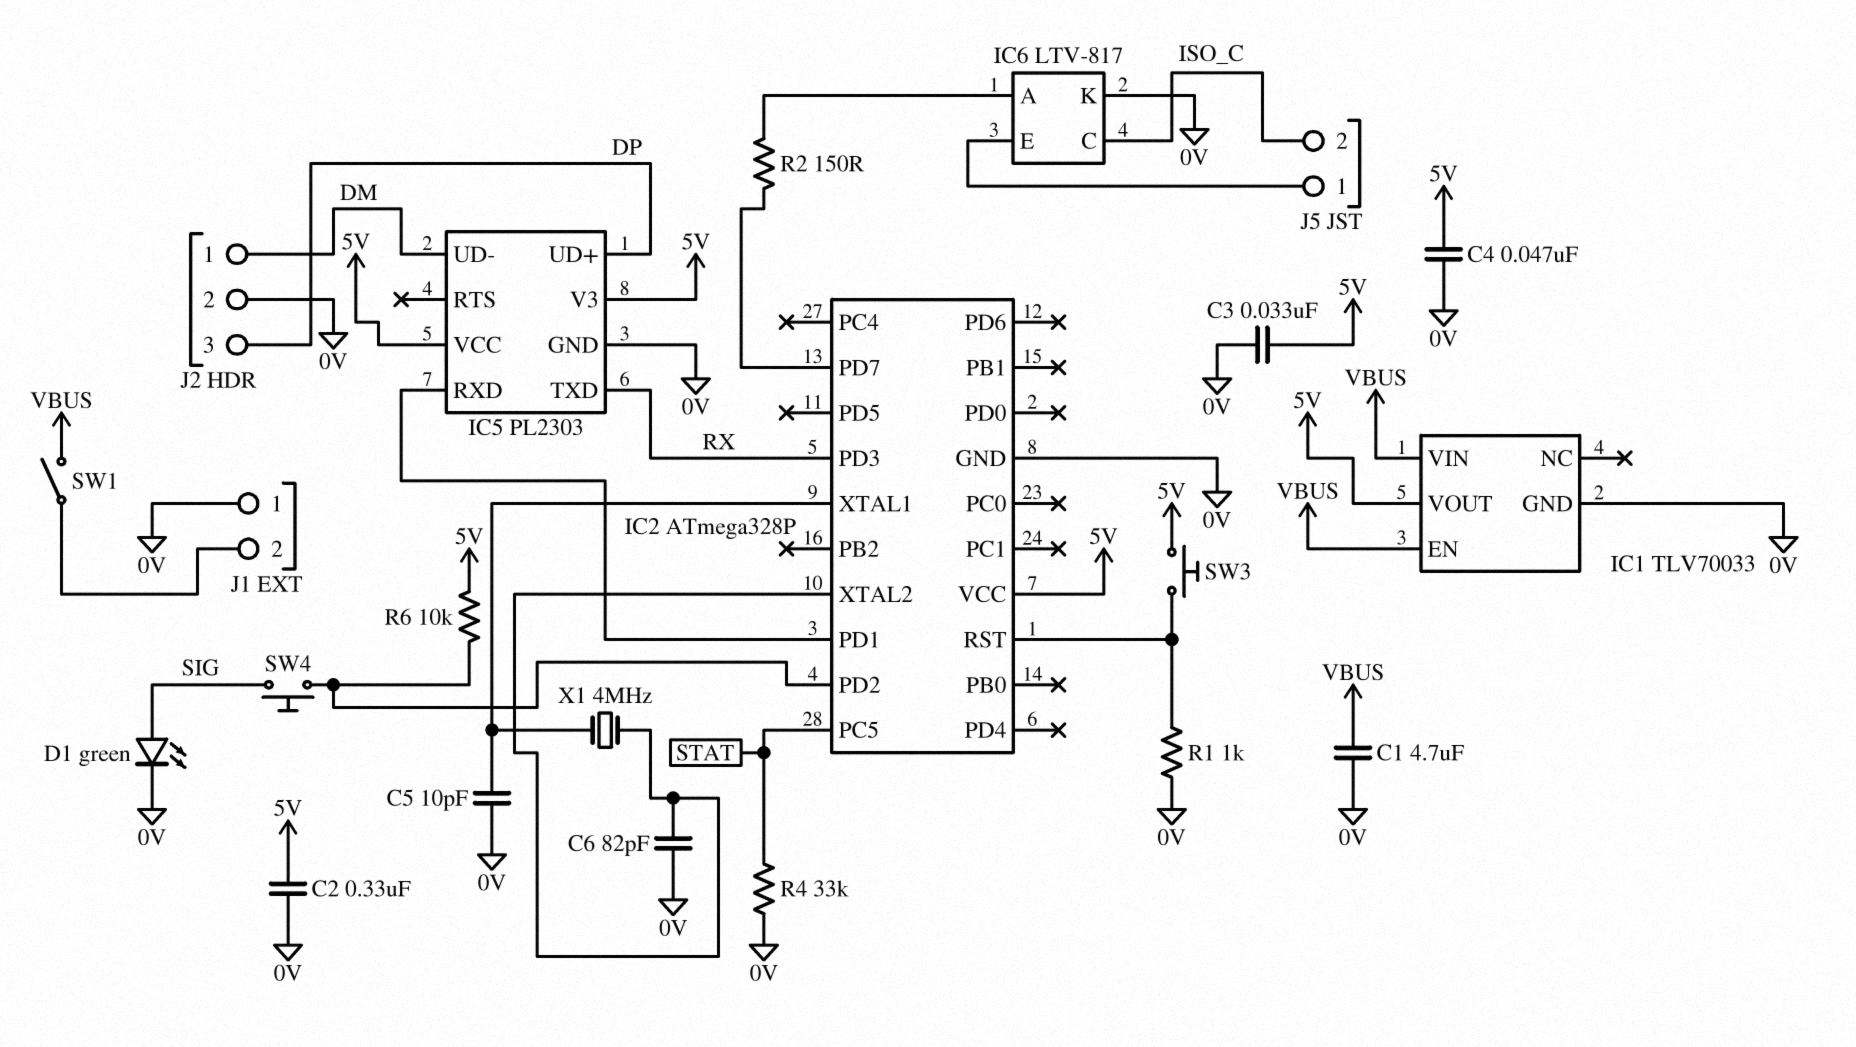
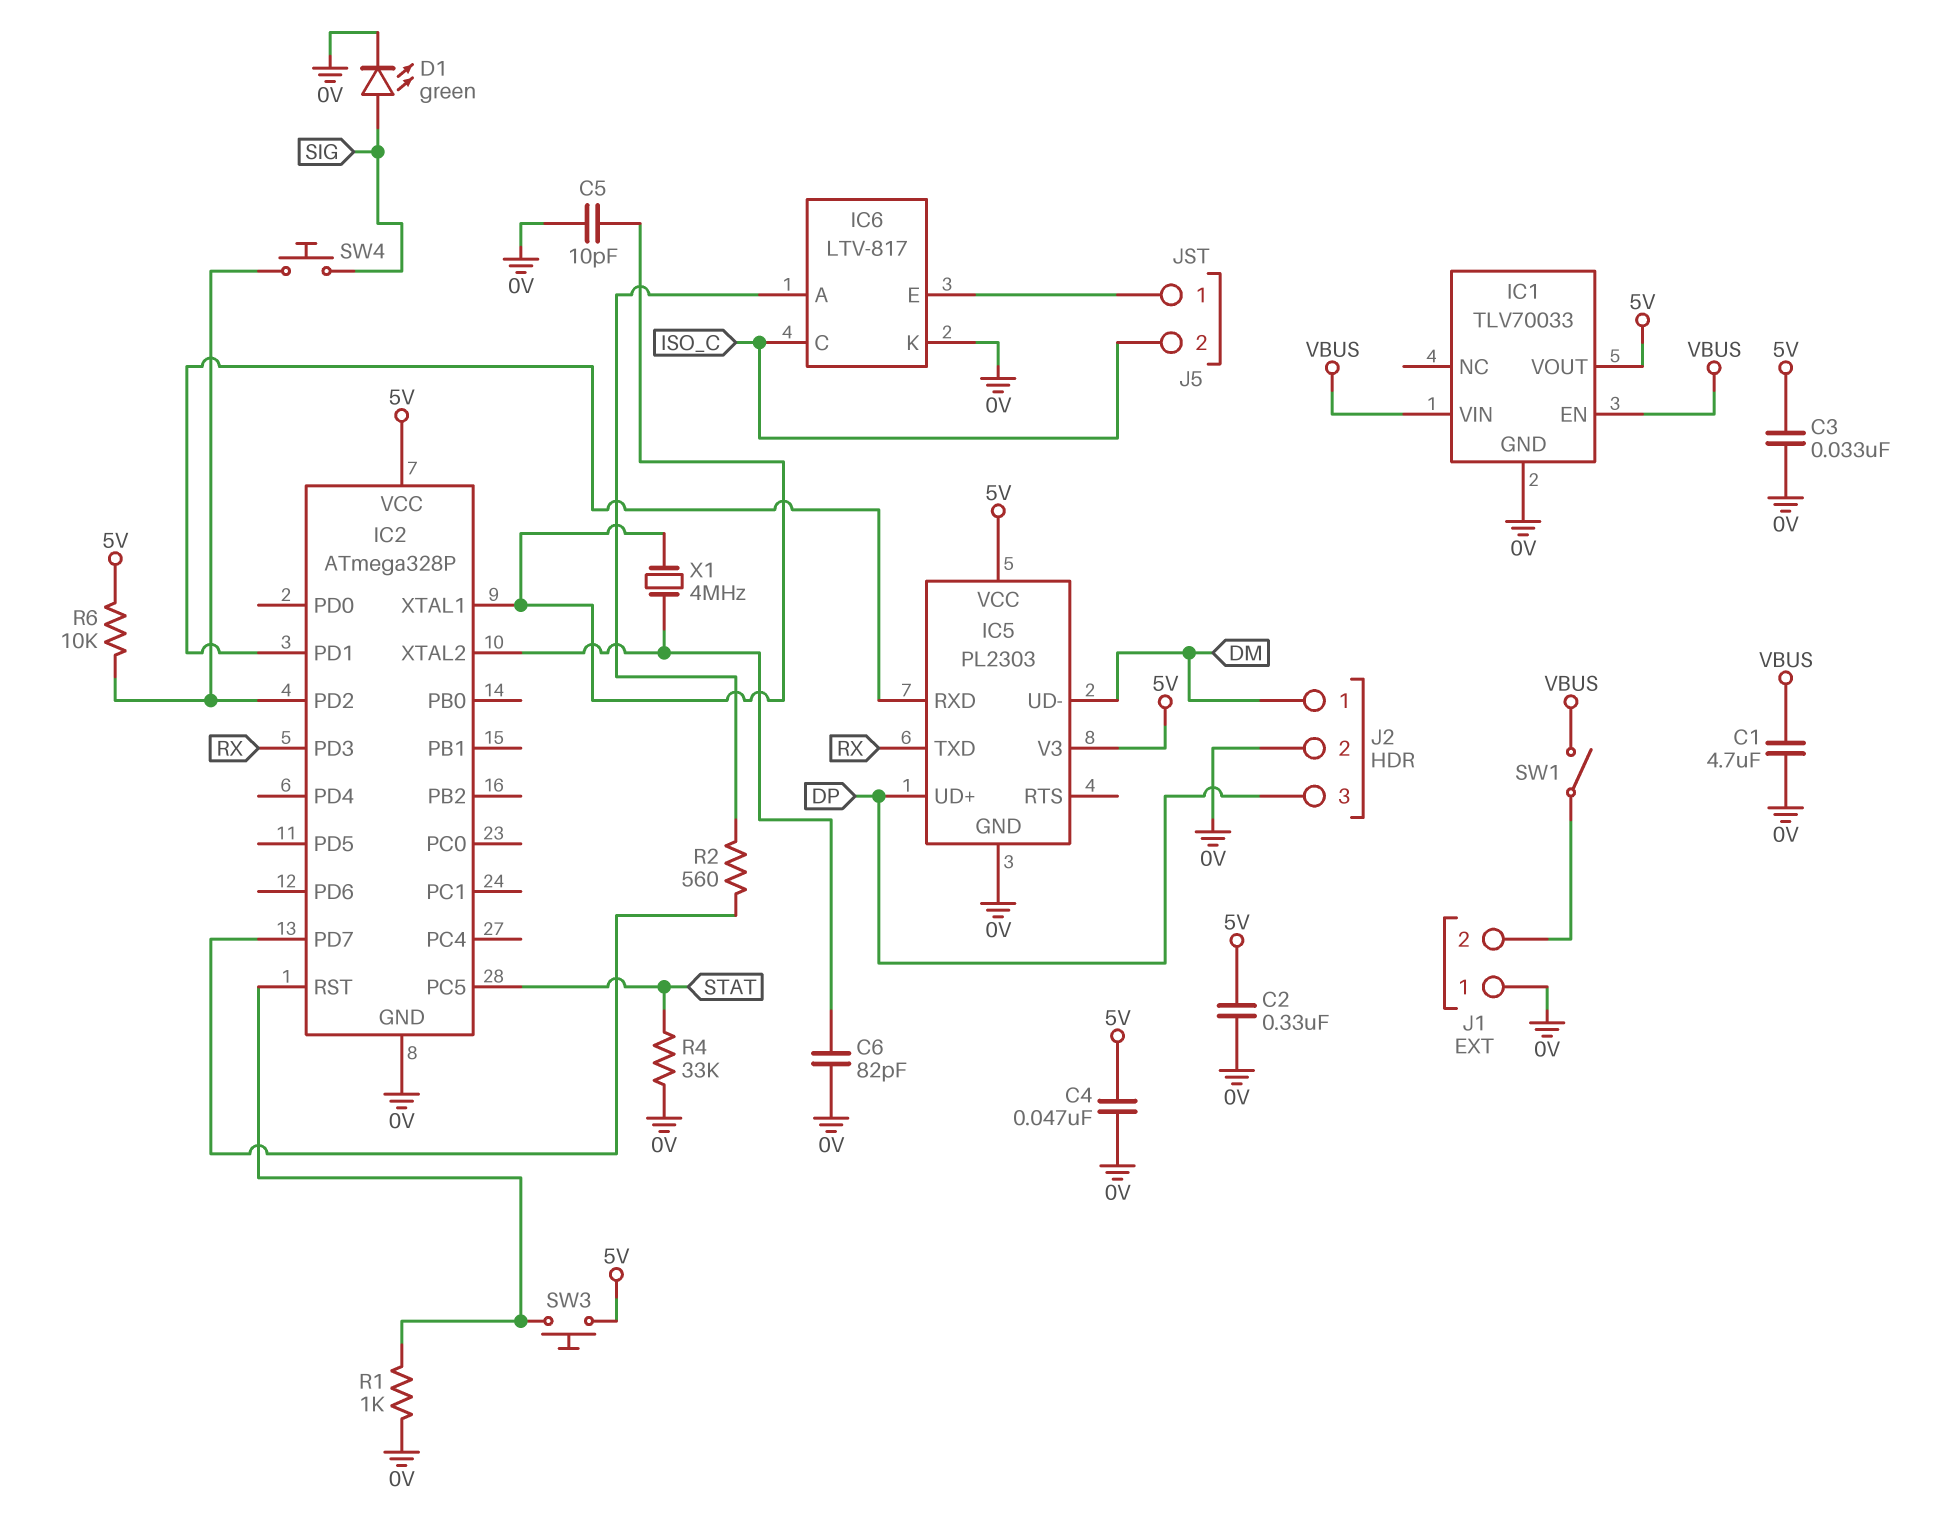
R2: 150 (IC2/PD7, IC6/A) -> 560 (IC2/PD7, IC6/A)

